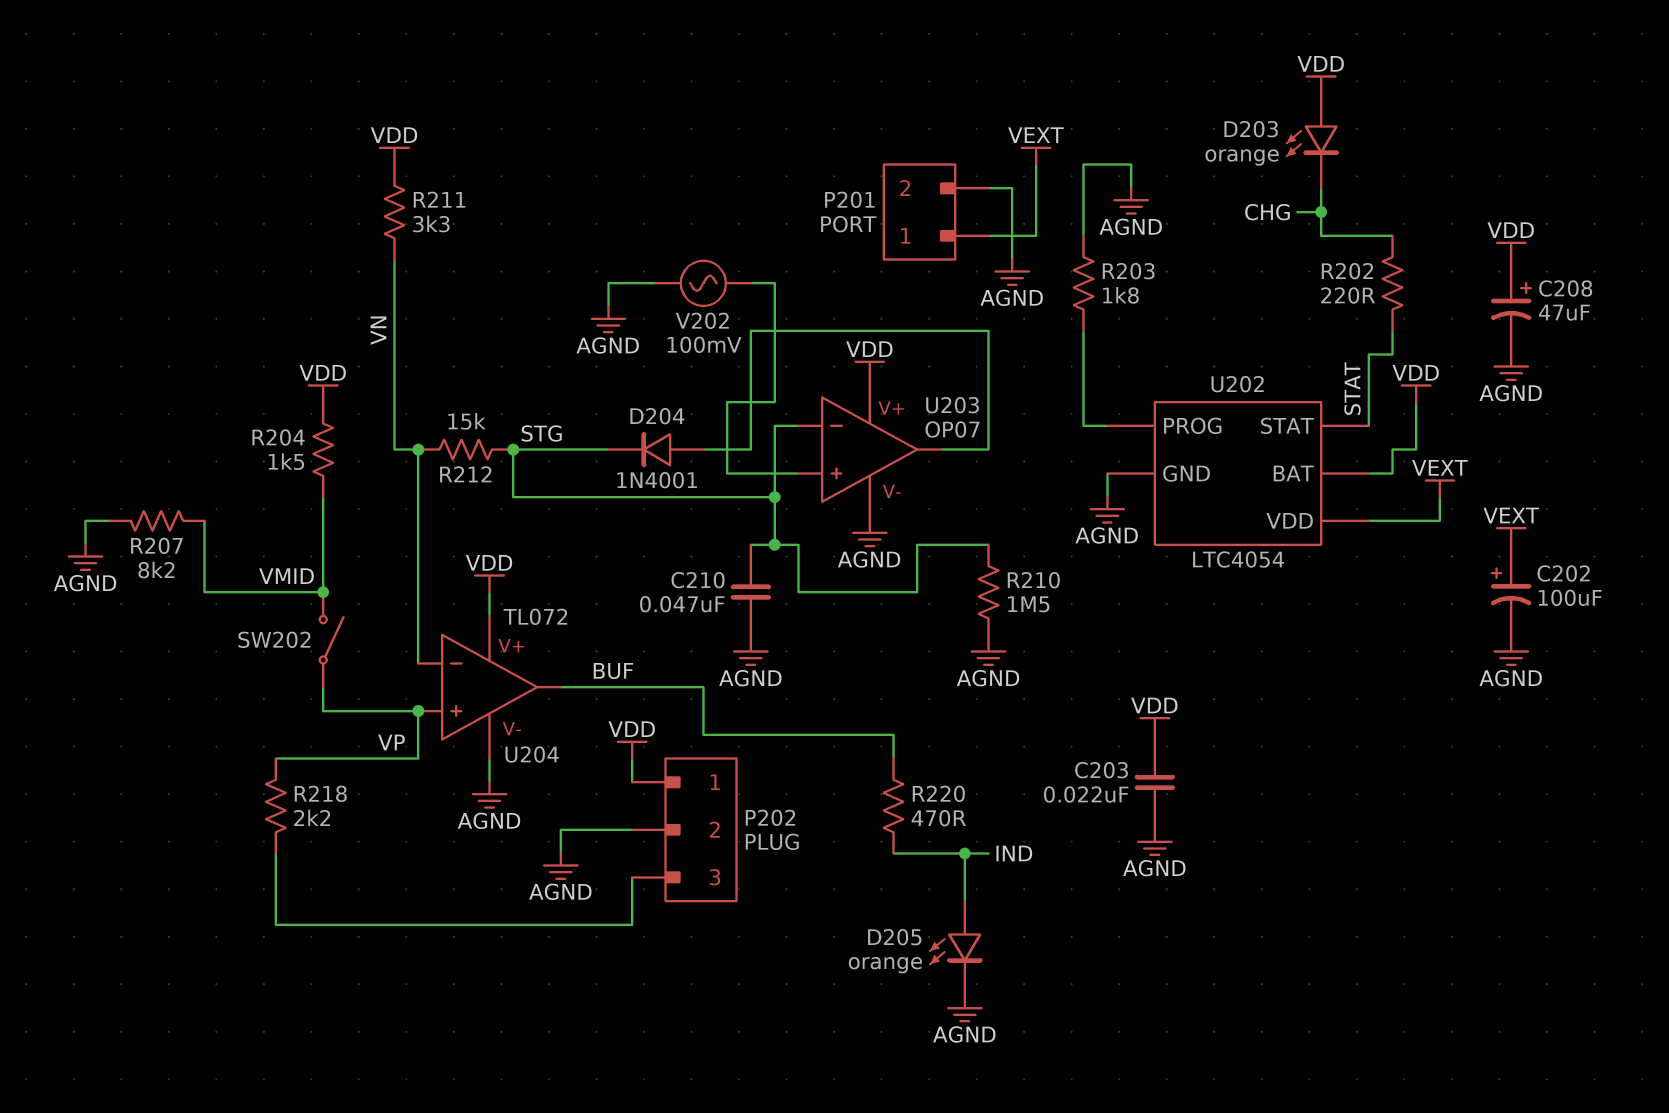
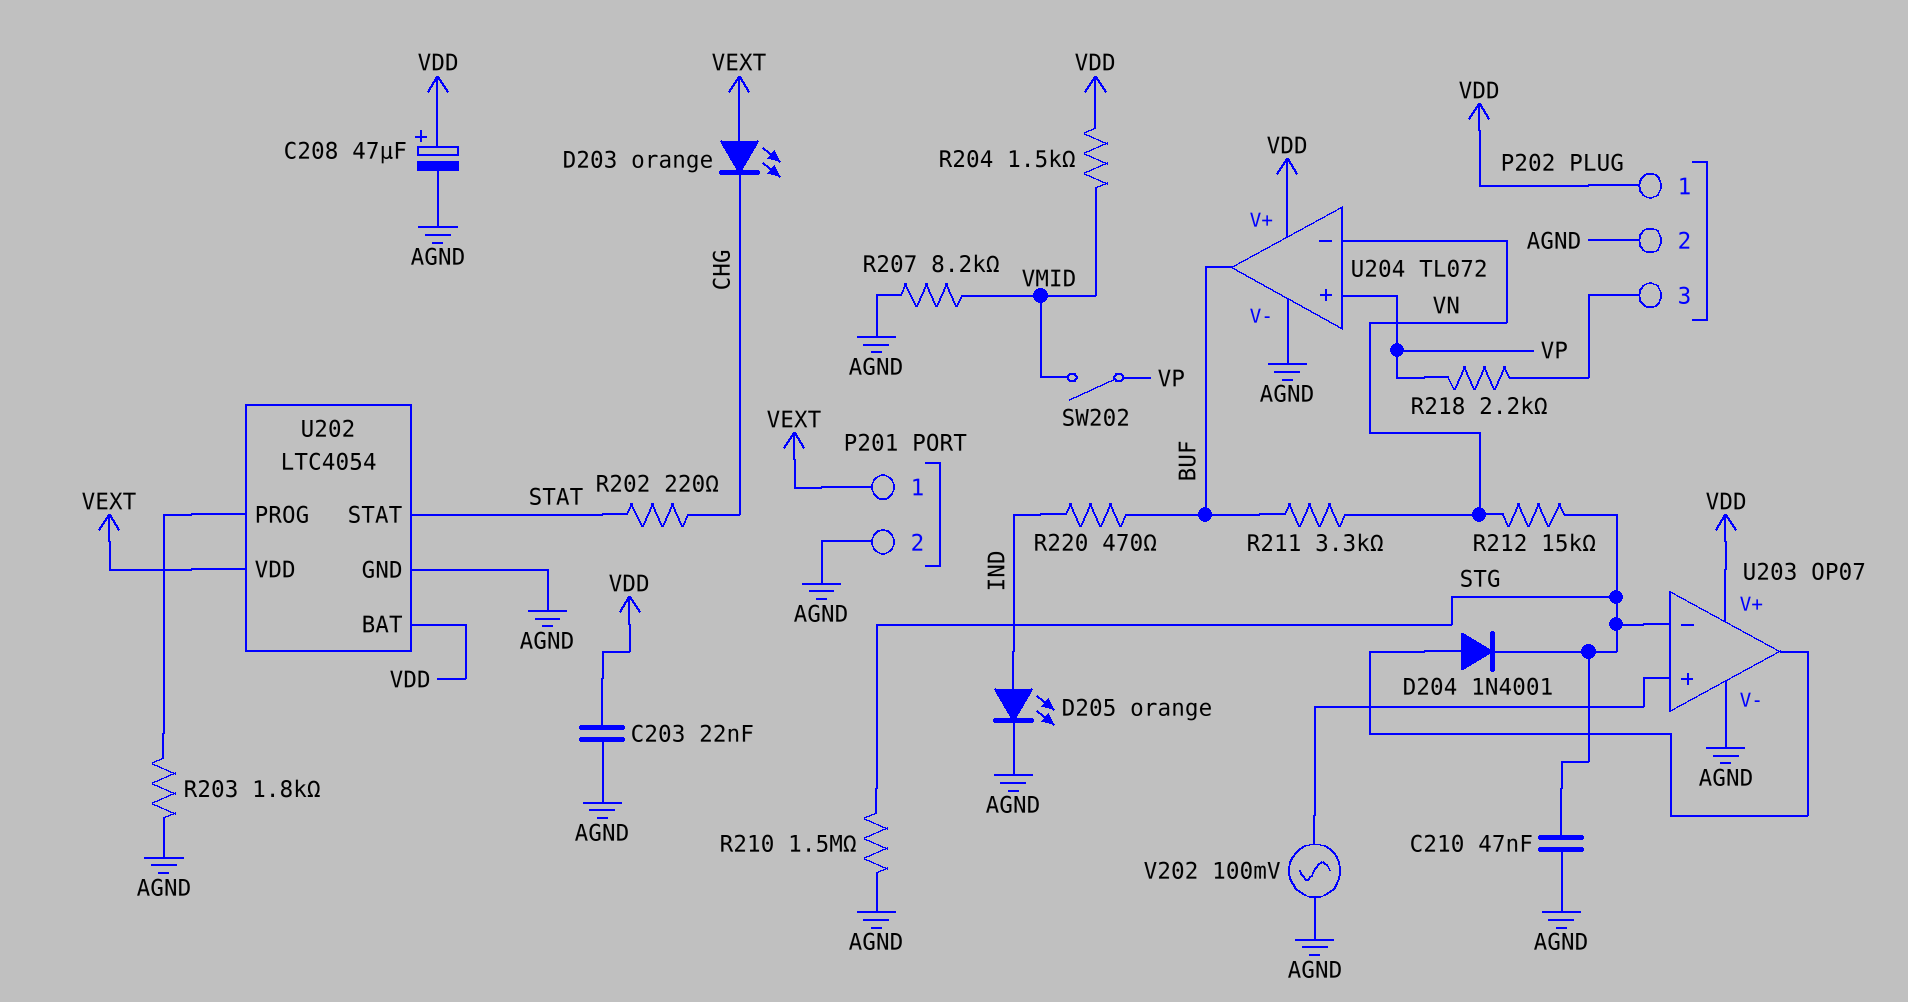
C202: 100uF (plus VEXT, minus AGND) -> none
D203: LED orange (A VDD, K CHG) -> LED orange (A VEXT, K CHG)
R211: 3.3k (VDD, VN) -> 3.3k (BUF, VN)

